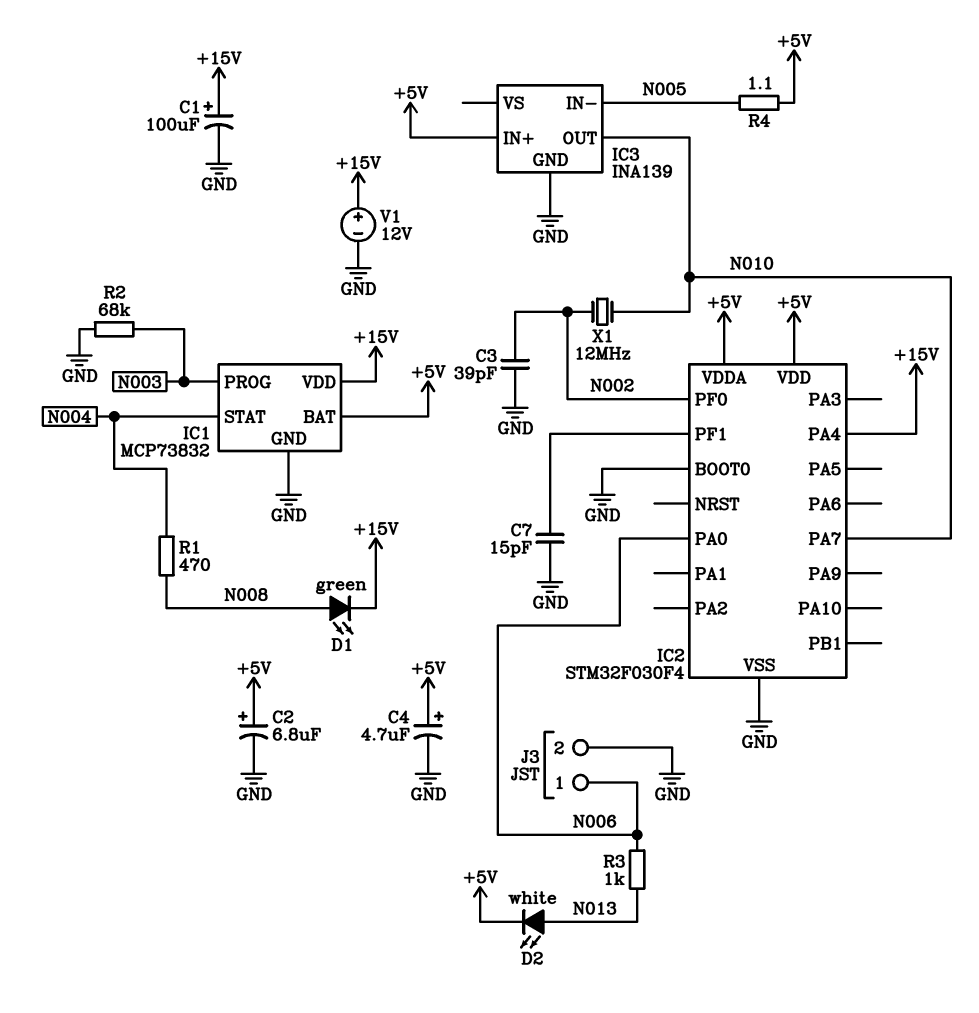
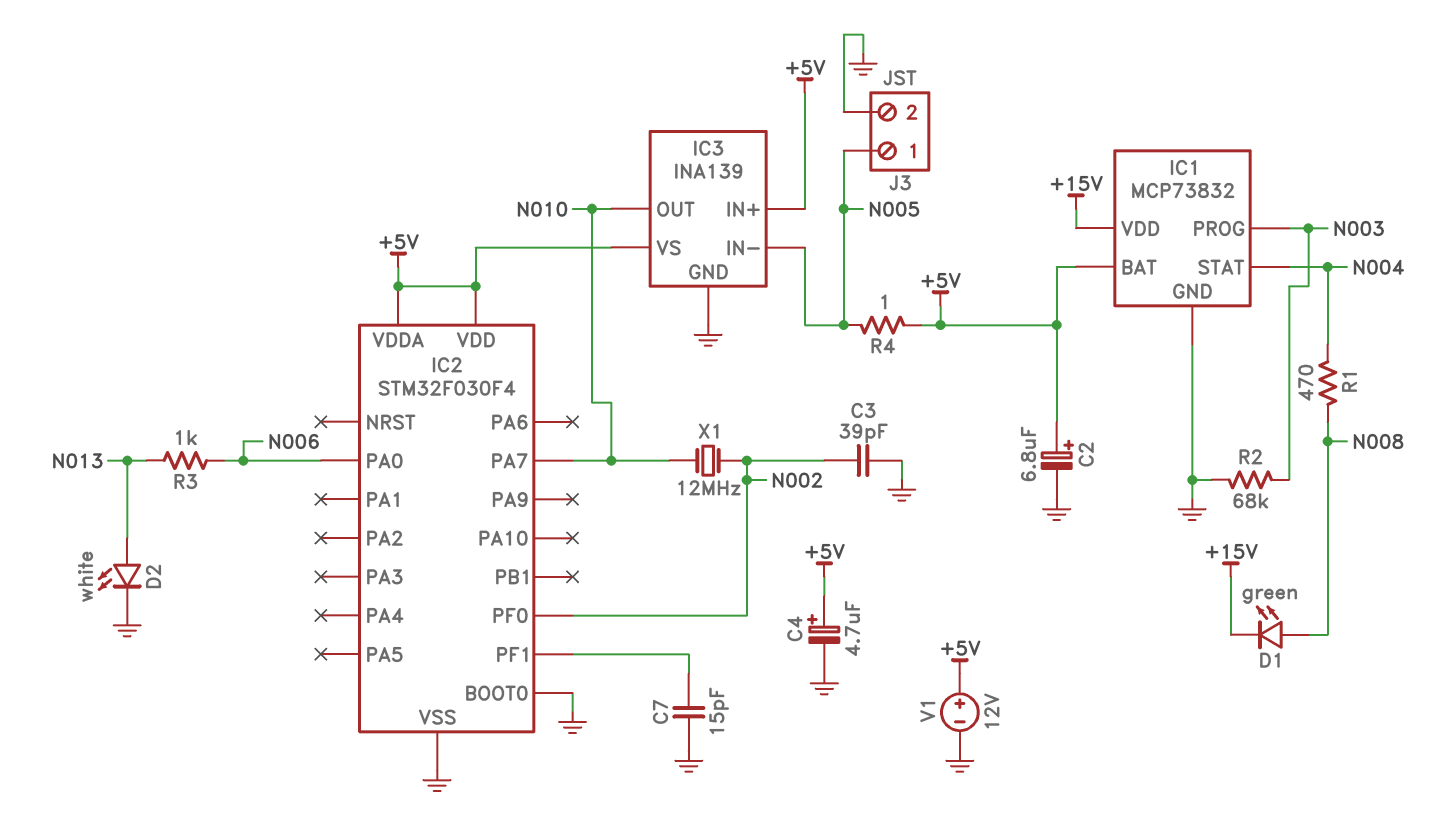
C1: 100uF (plus +15V, minus GND) -> none
D2: LED white (A N013, K +5V) -> LED white (A N013, K GND)
IC2 pin PA4: +15V -> none
IC3 pin VS: none -> +5V
J3 pin 1: N006 -> N005
R4: 1.1 (+5V, N005) -> 1 (+5V, N005)
V1: 12V (plus +15V, minus GND) -> 12V (plus +5V, minus GND)

